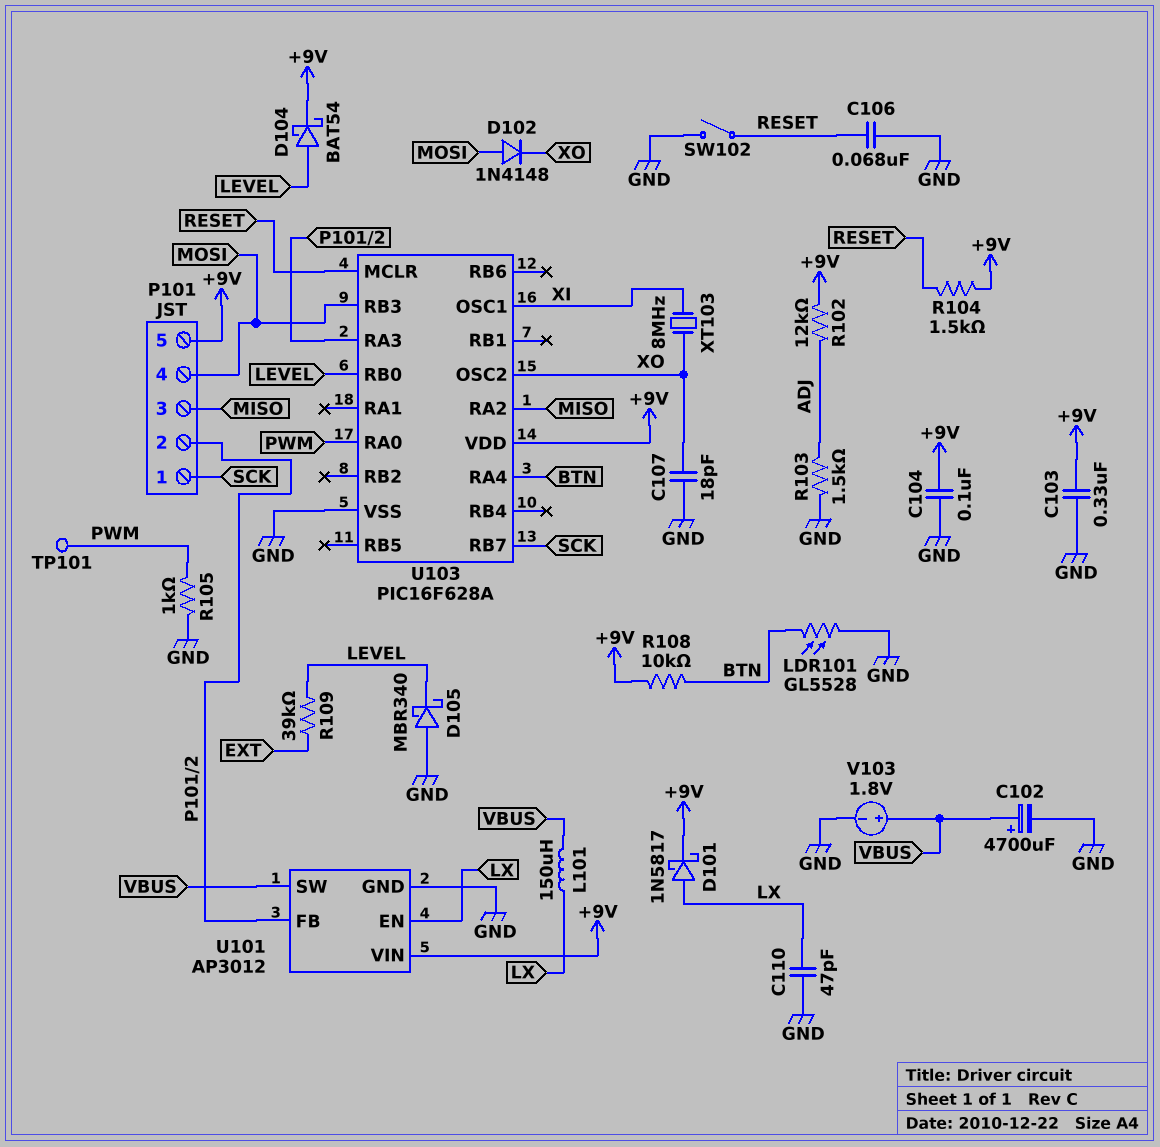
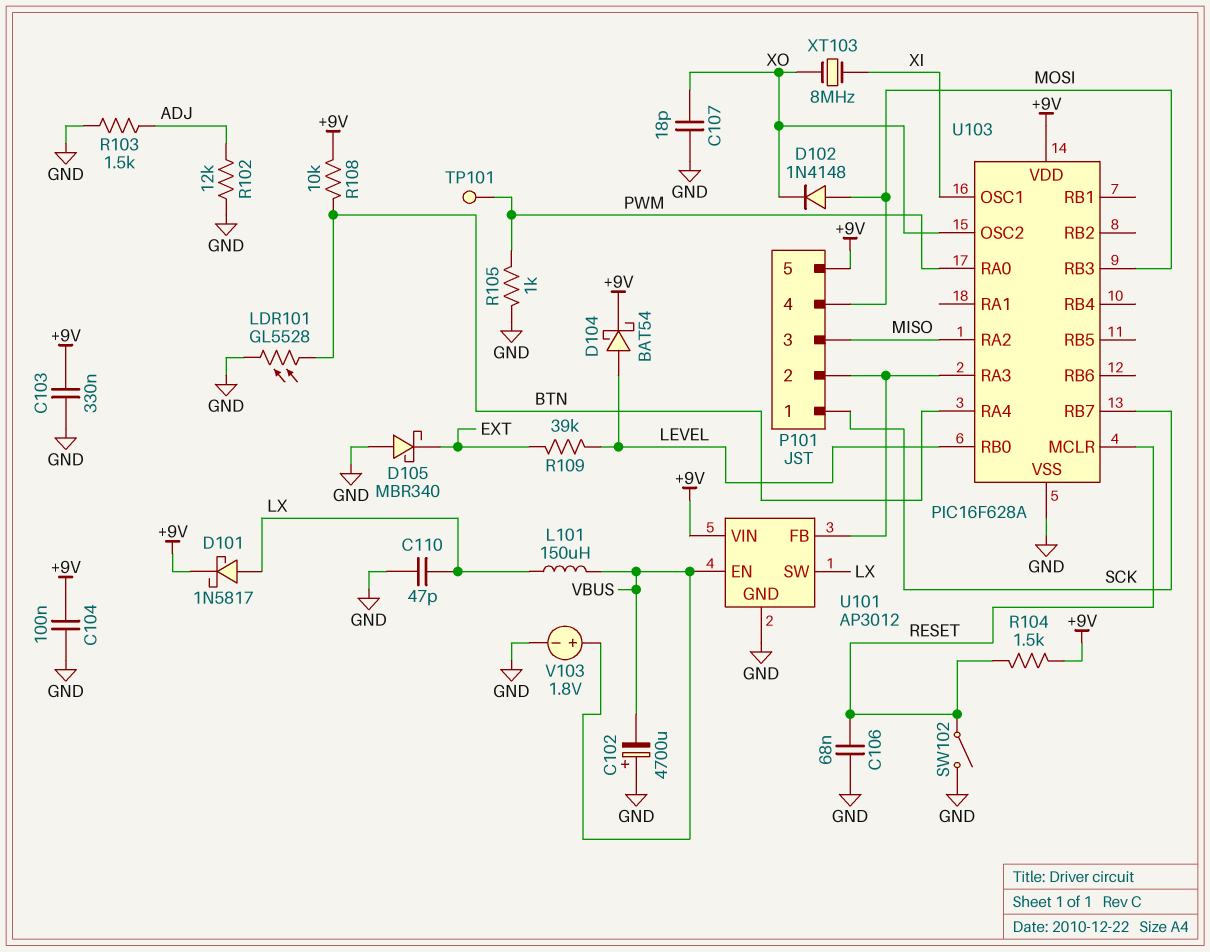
C102: 4700uF (plus VBUS, minus GND) -> 4700uF (plus GND, minus VBUS)
D105: schottky MBR340 (A GND, K LEVEL) -> schottky MBR340 (A GND, K EXT)
R102: 12k (+9V, ADJ) -> 12k (ADJ, GND)
U101 pin EN: LX -> VBUS
U101 pin SW: VBUS -> LX

